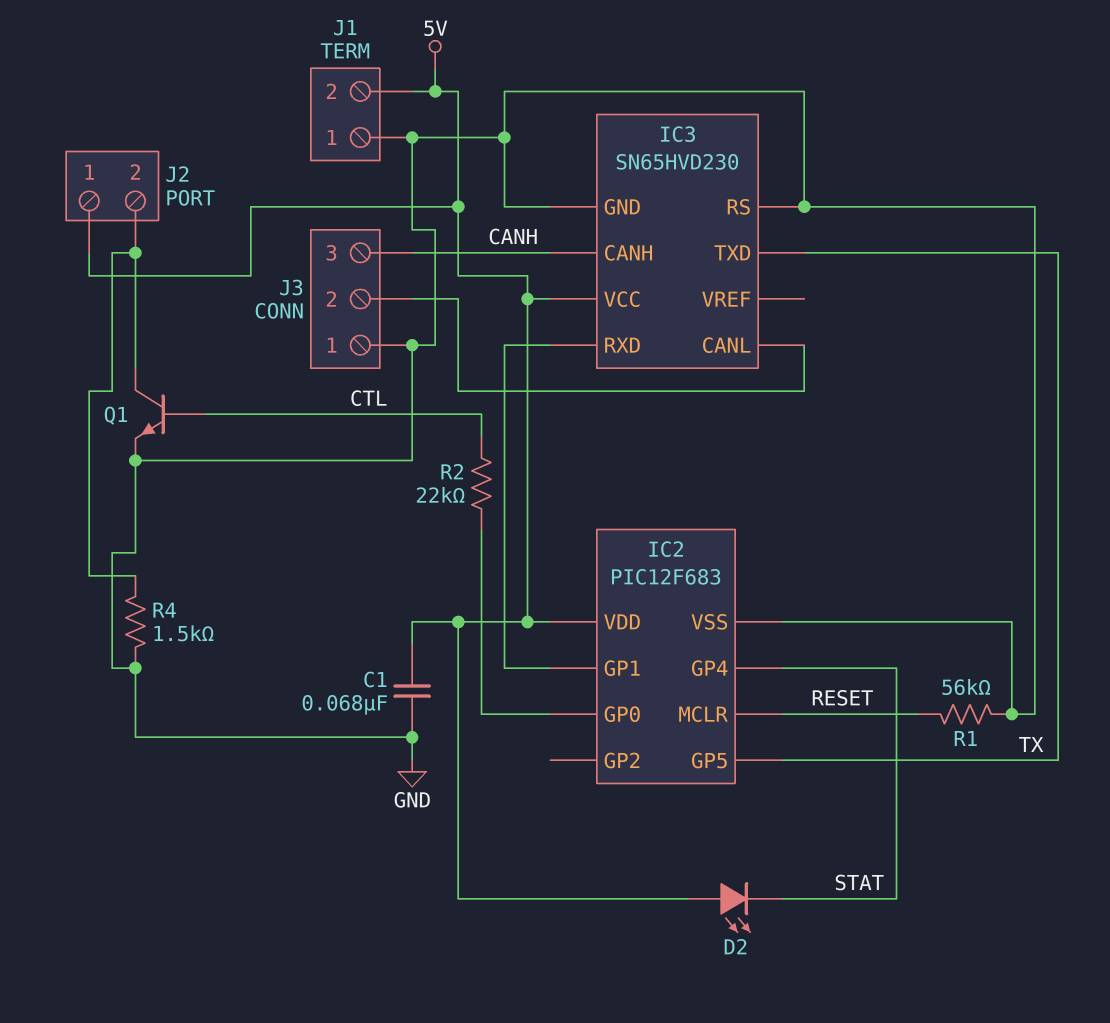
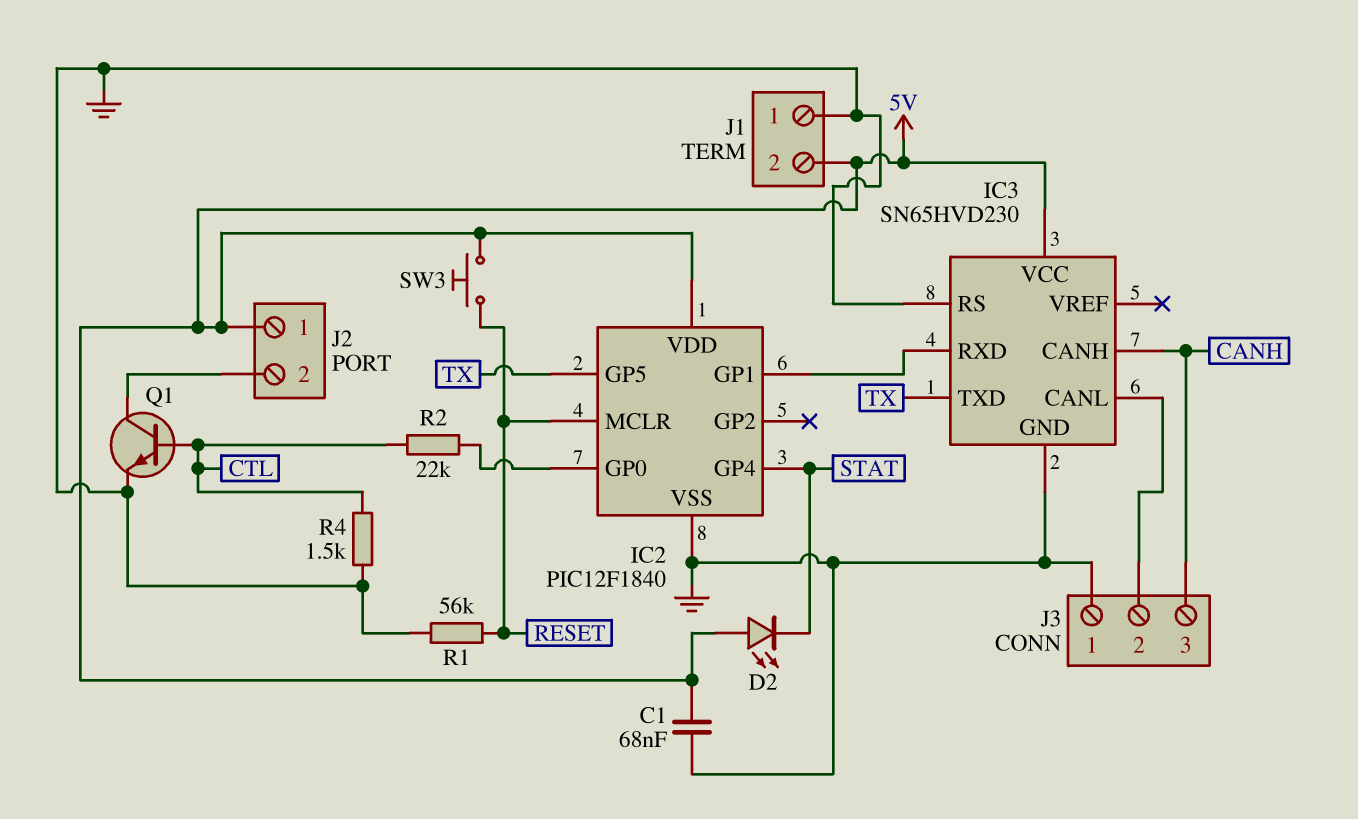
IC2: PIC12F683 -> PIC12F1840
R4: 1.5k (GND, J2/2) -> 1.5k (CTL, GND)
SW3: none -> button (5V, RESET)

